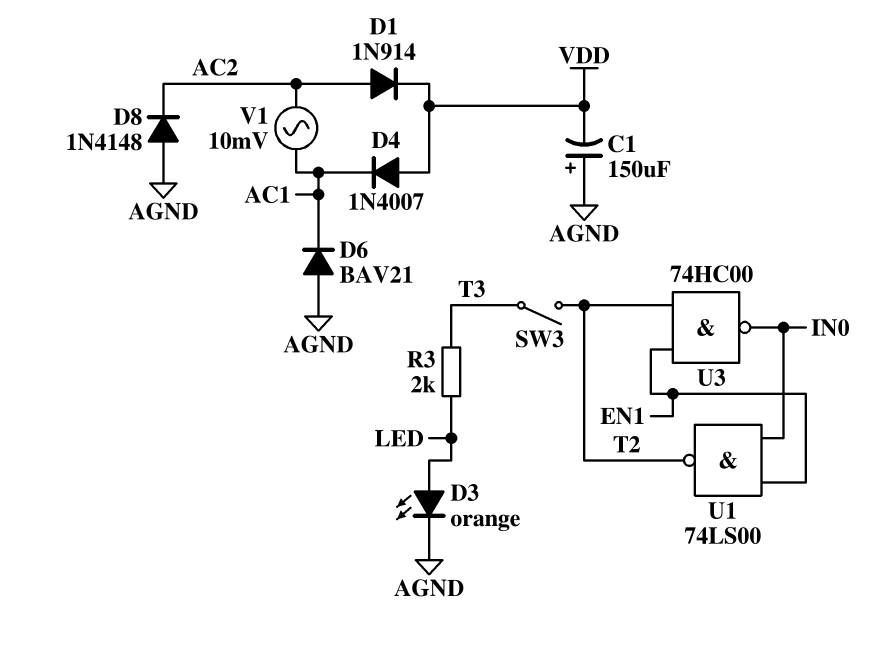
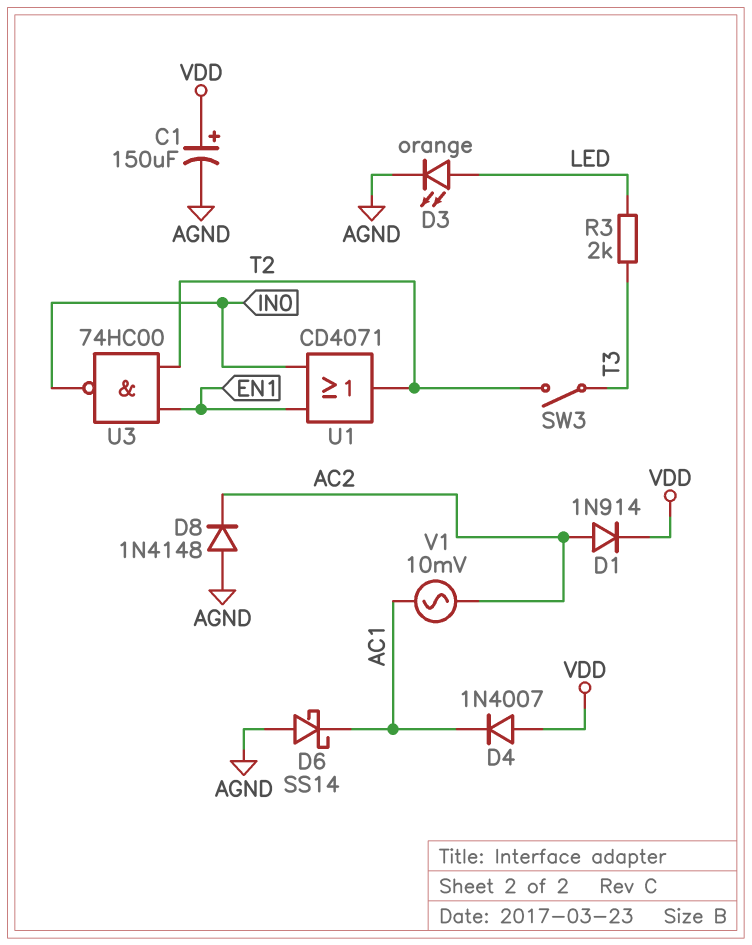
C1: 150uF (plus AGND, minus VDD) -> 150uF (plus VDD, minus AGND)
D6: diode BAV21 (A AGND, K AC1) -> schottky SS14 (A AGND, K AC1)
U1: NAND 74LS00 (in EN1, in IN0, out T2) -> OR CD4071 (in EN1, in IN0, out T2)

